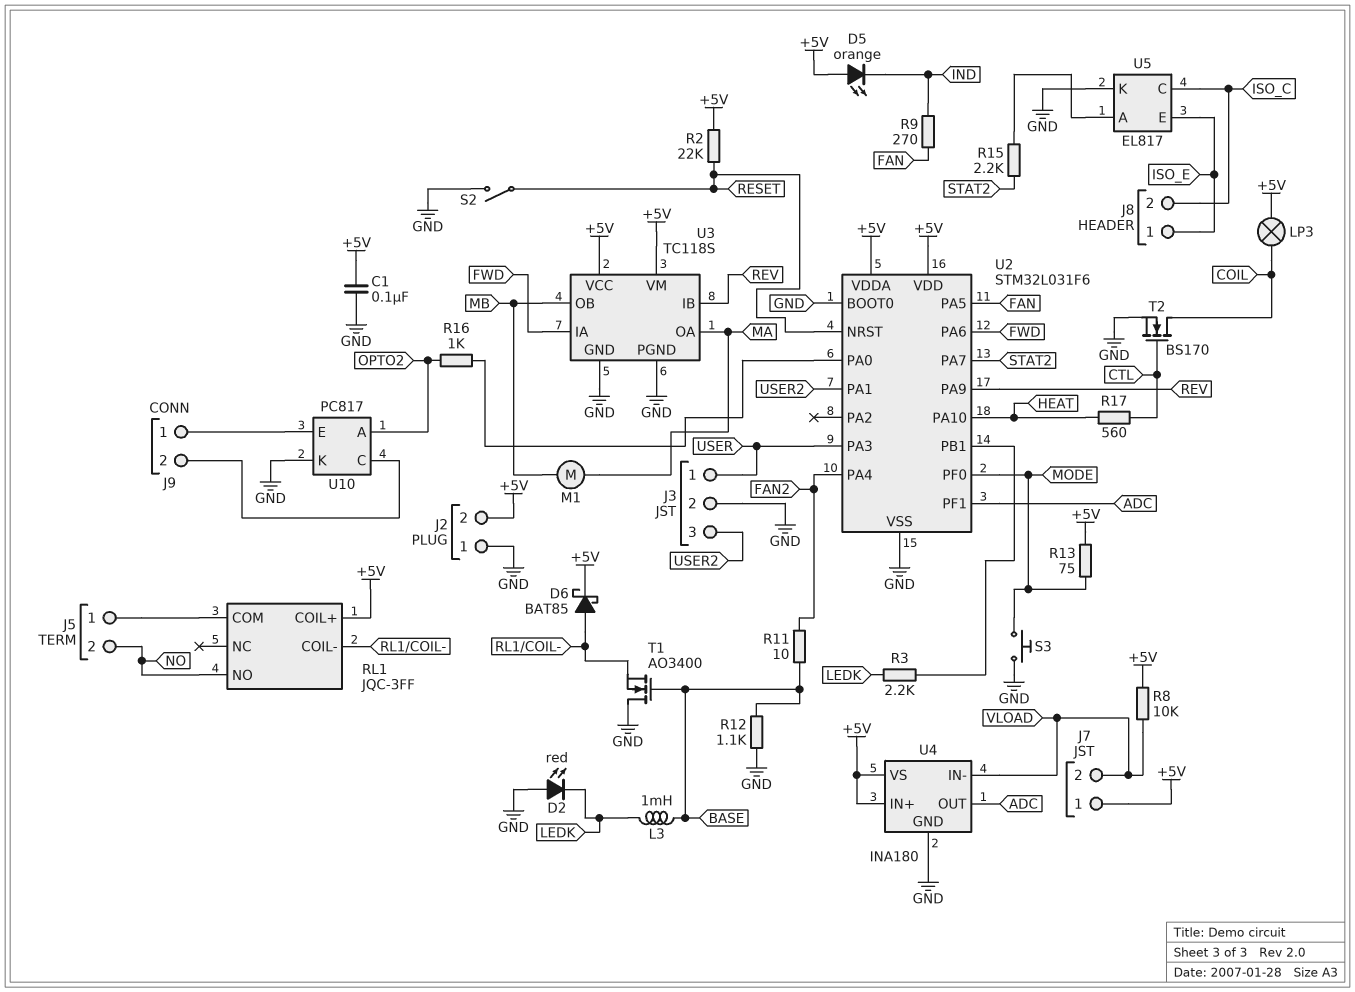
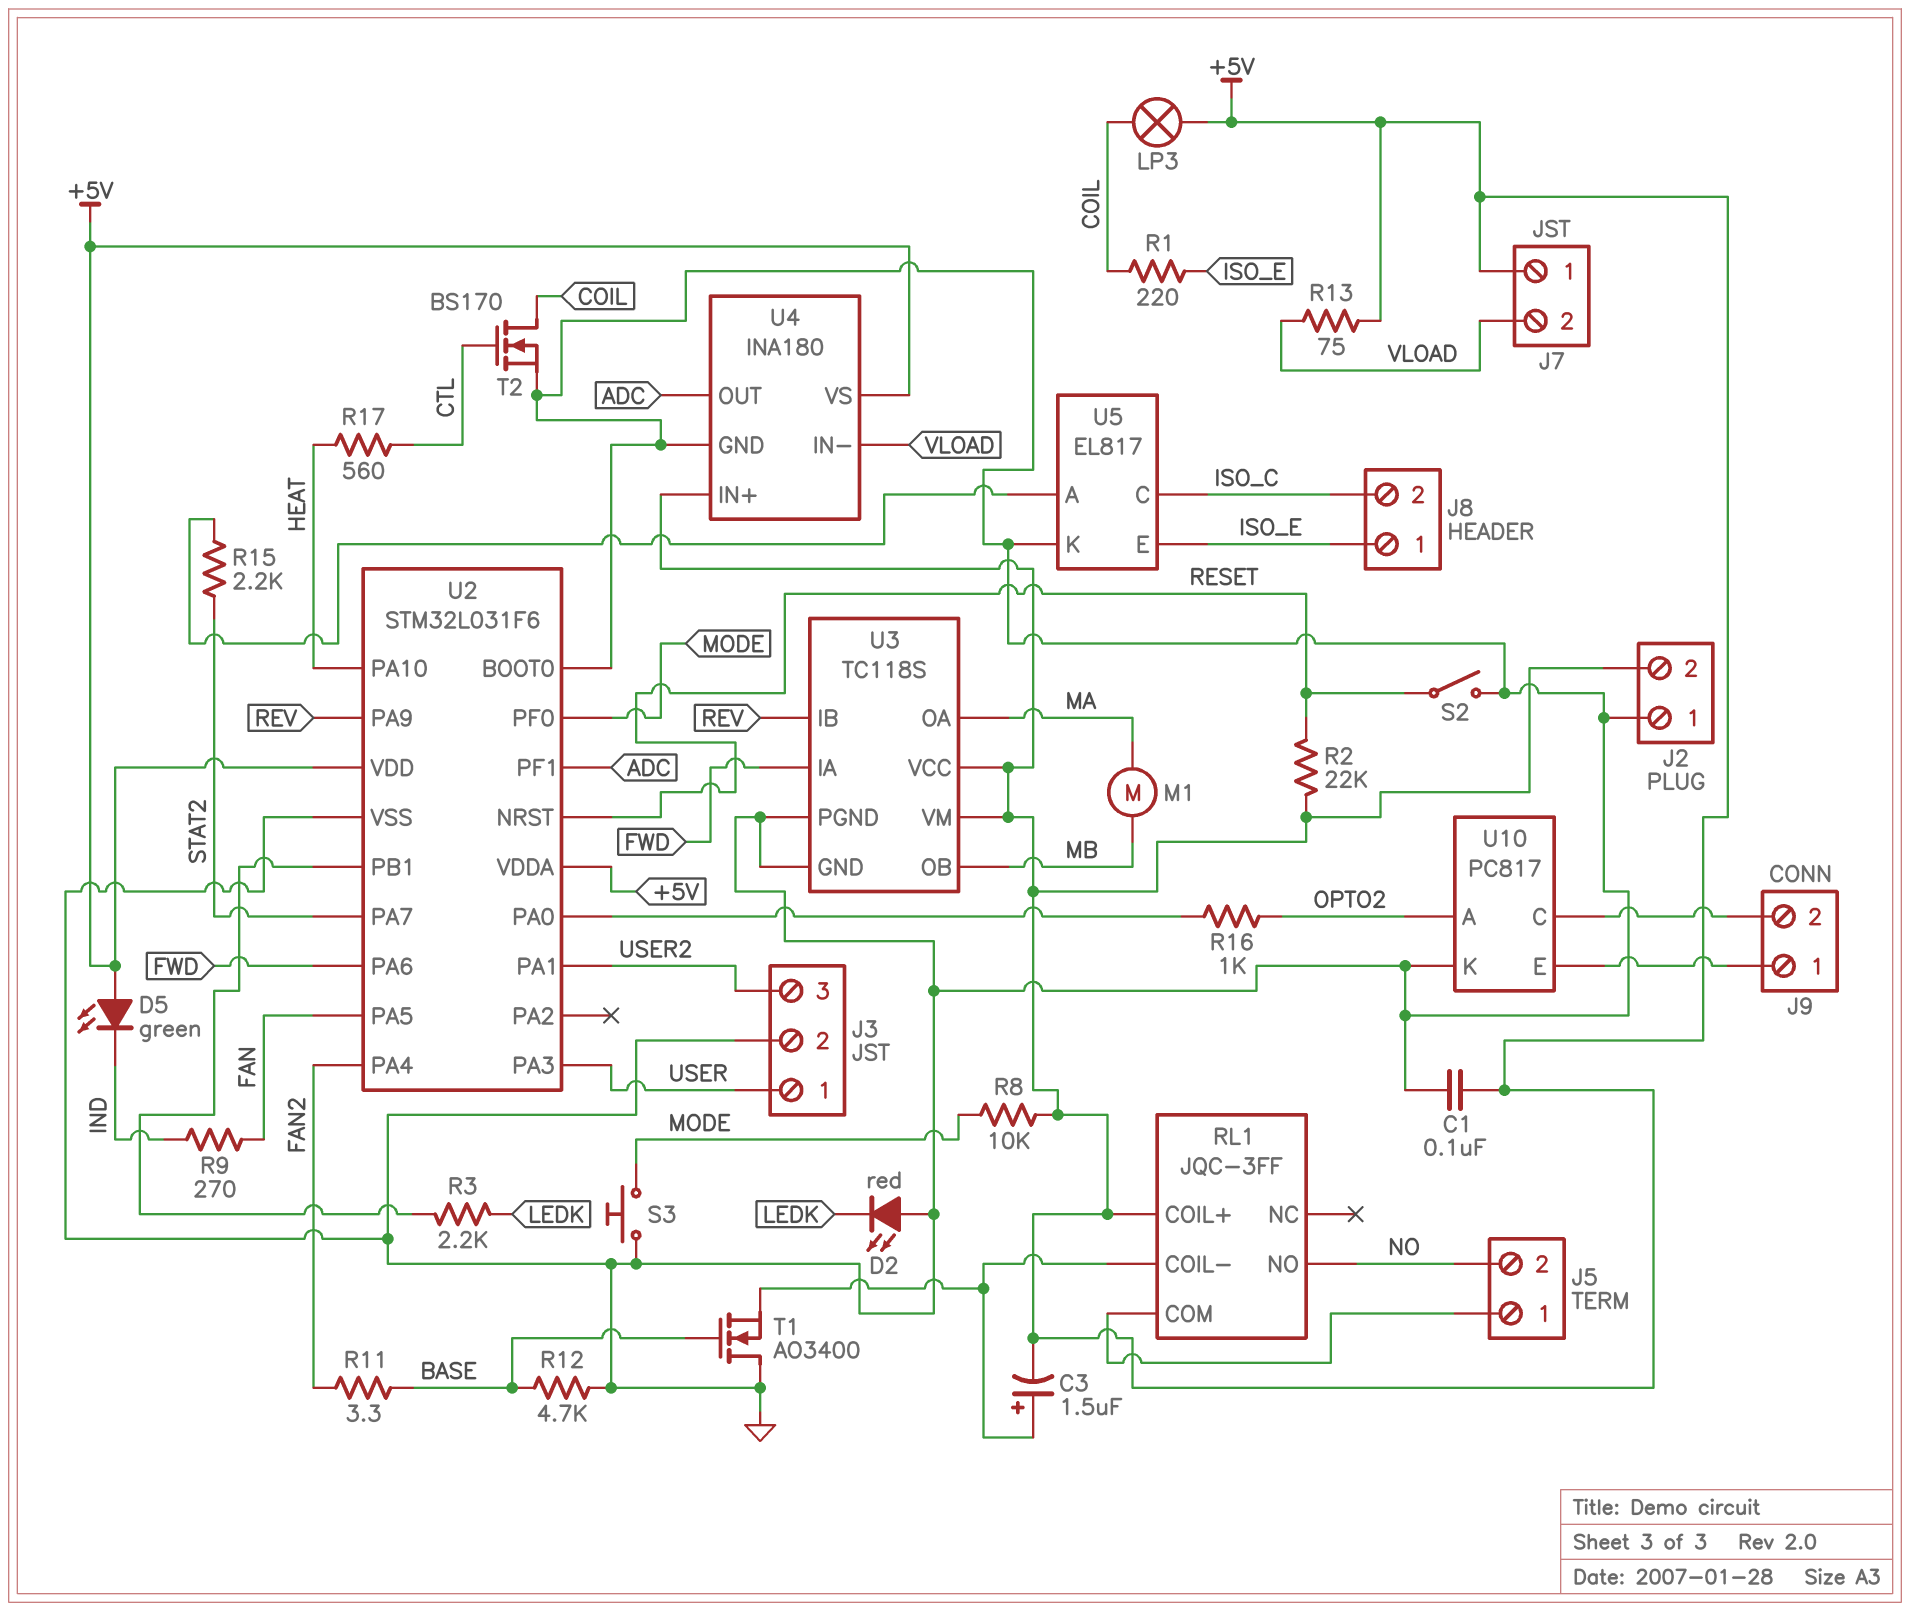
C3: none -> 1.5uF (plus RL1/COIL-, minus +5V)
D5: LED orange (A +5V, K IND) -> LED green (A +5V, K IND)
D6: schottky BAT85 (A RL1/COIL-, K +5V) -> none
L3: 1mH (BASE, LEDK) -> none
R1: none -> 220 (COIL, ISO_E)
R8: 10k (+5V, VLOAD) -> 10k (+5V, MODE)
R11: 10 (BASE, FAN2) -> 3.3 (BASE, FAN2)
R12: 1.1k (BASE, GND) -> 4.7k (BASE, GND)
R13: 75 (+5V, MODE) -> 75 (+5V, VLOAD)

